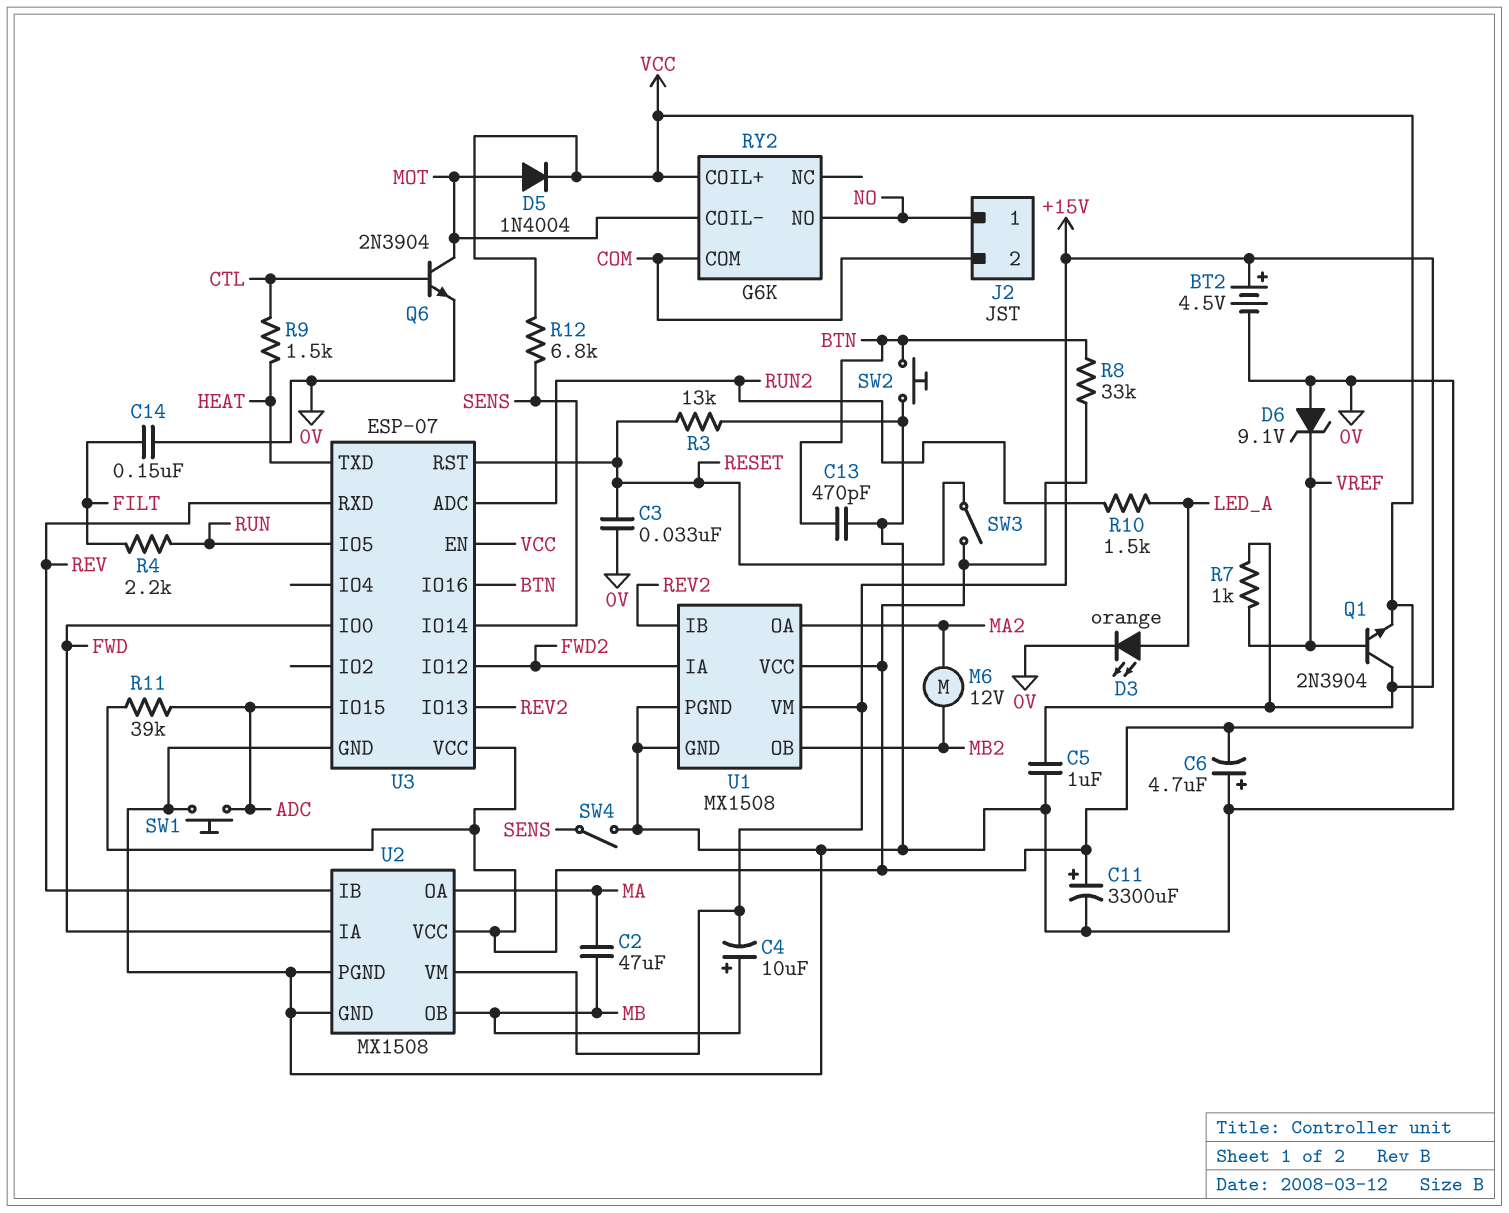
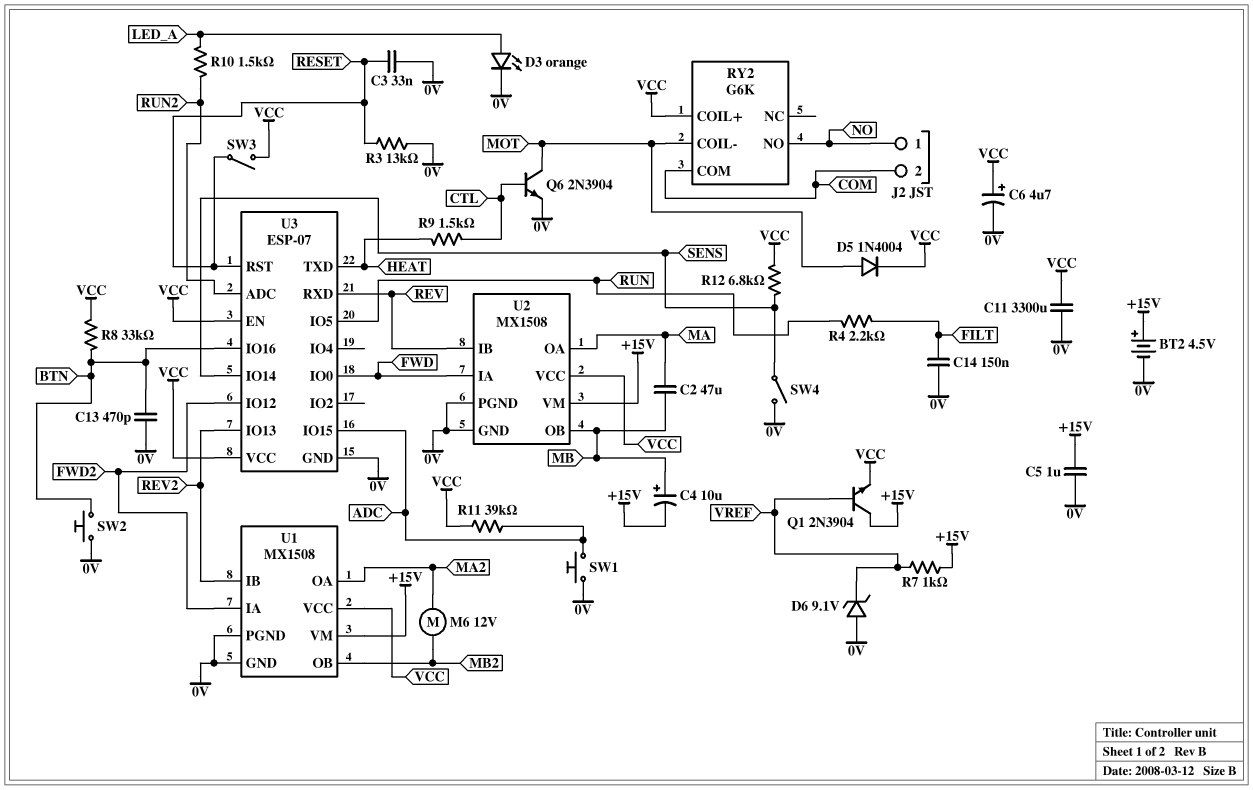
C6: 4.7uF (plus 0V, minus VCC) -> 4.7uF (plus VCC, minus 0V)
C11: 3300uF (plus VCC, minus 0V) -> 3300uF (0V, VCC)

